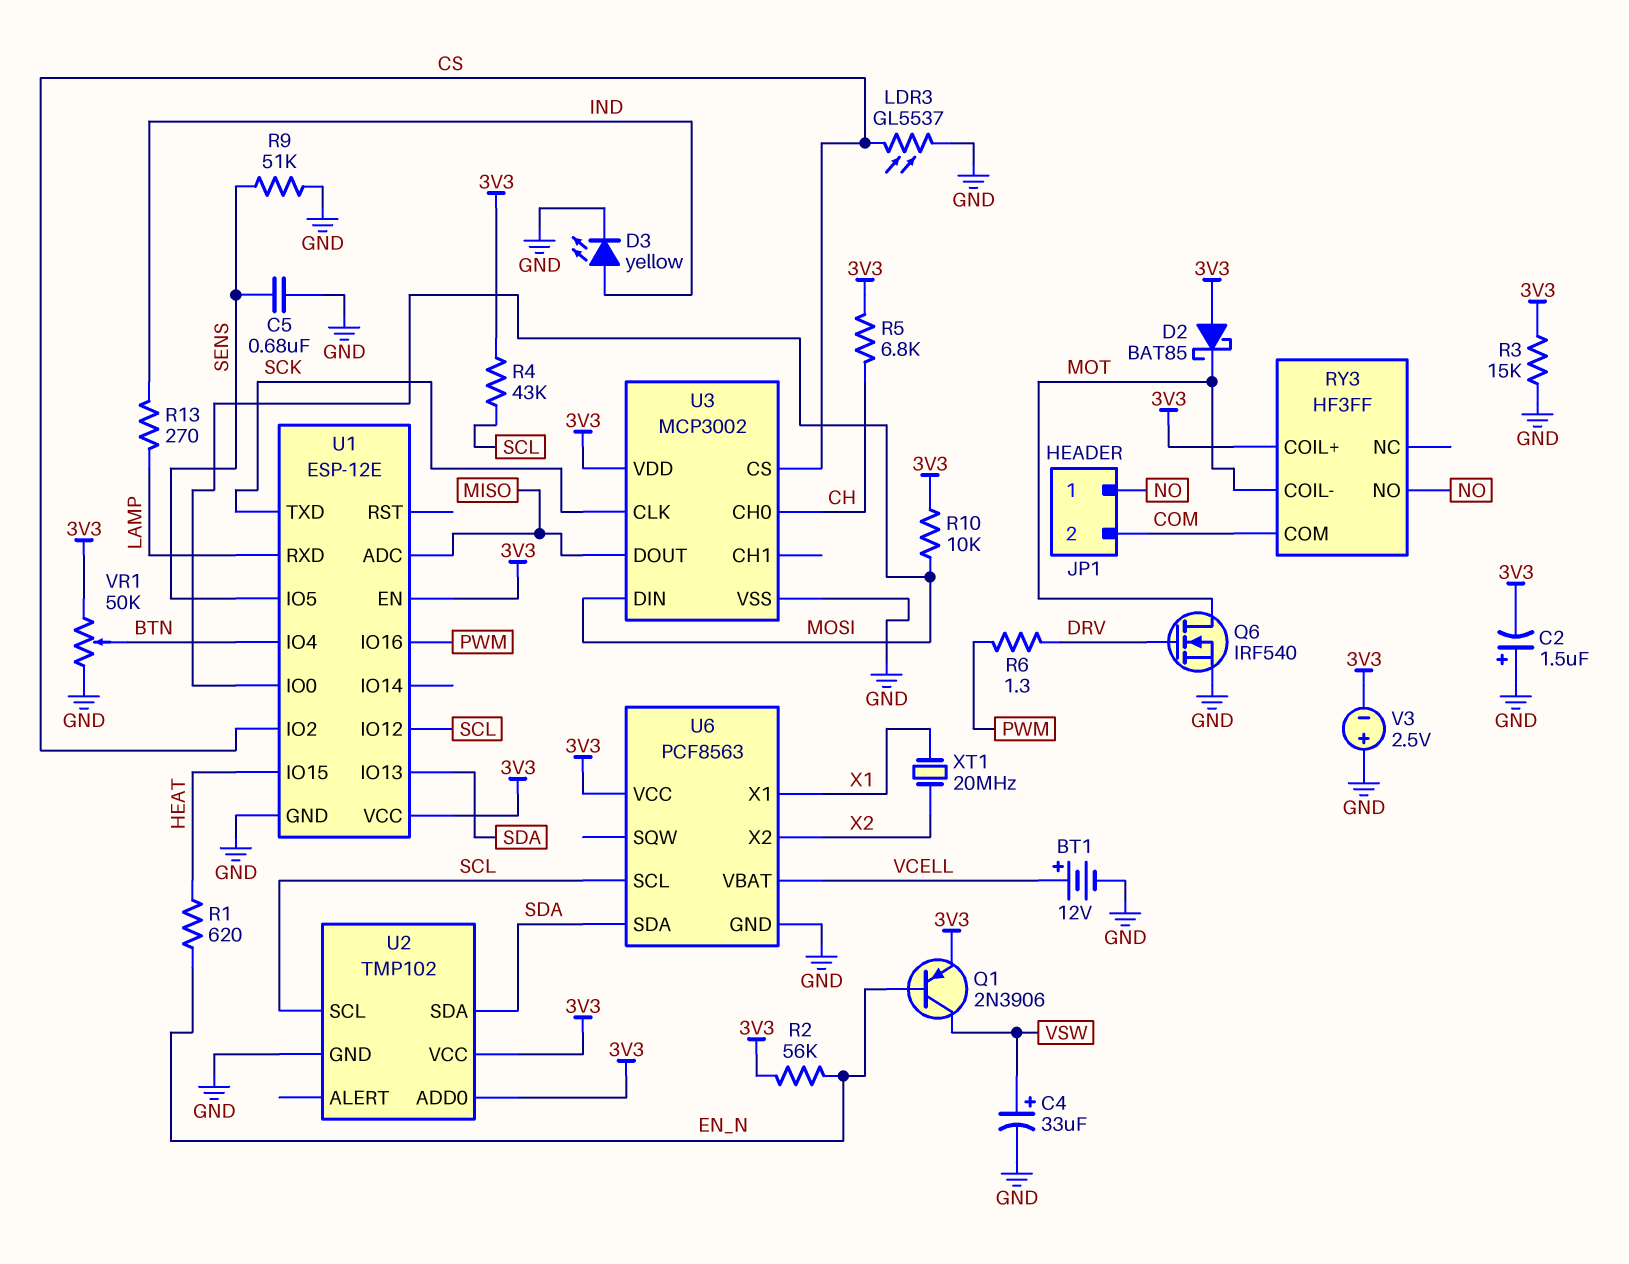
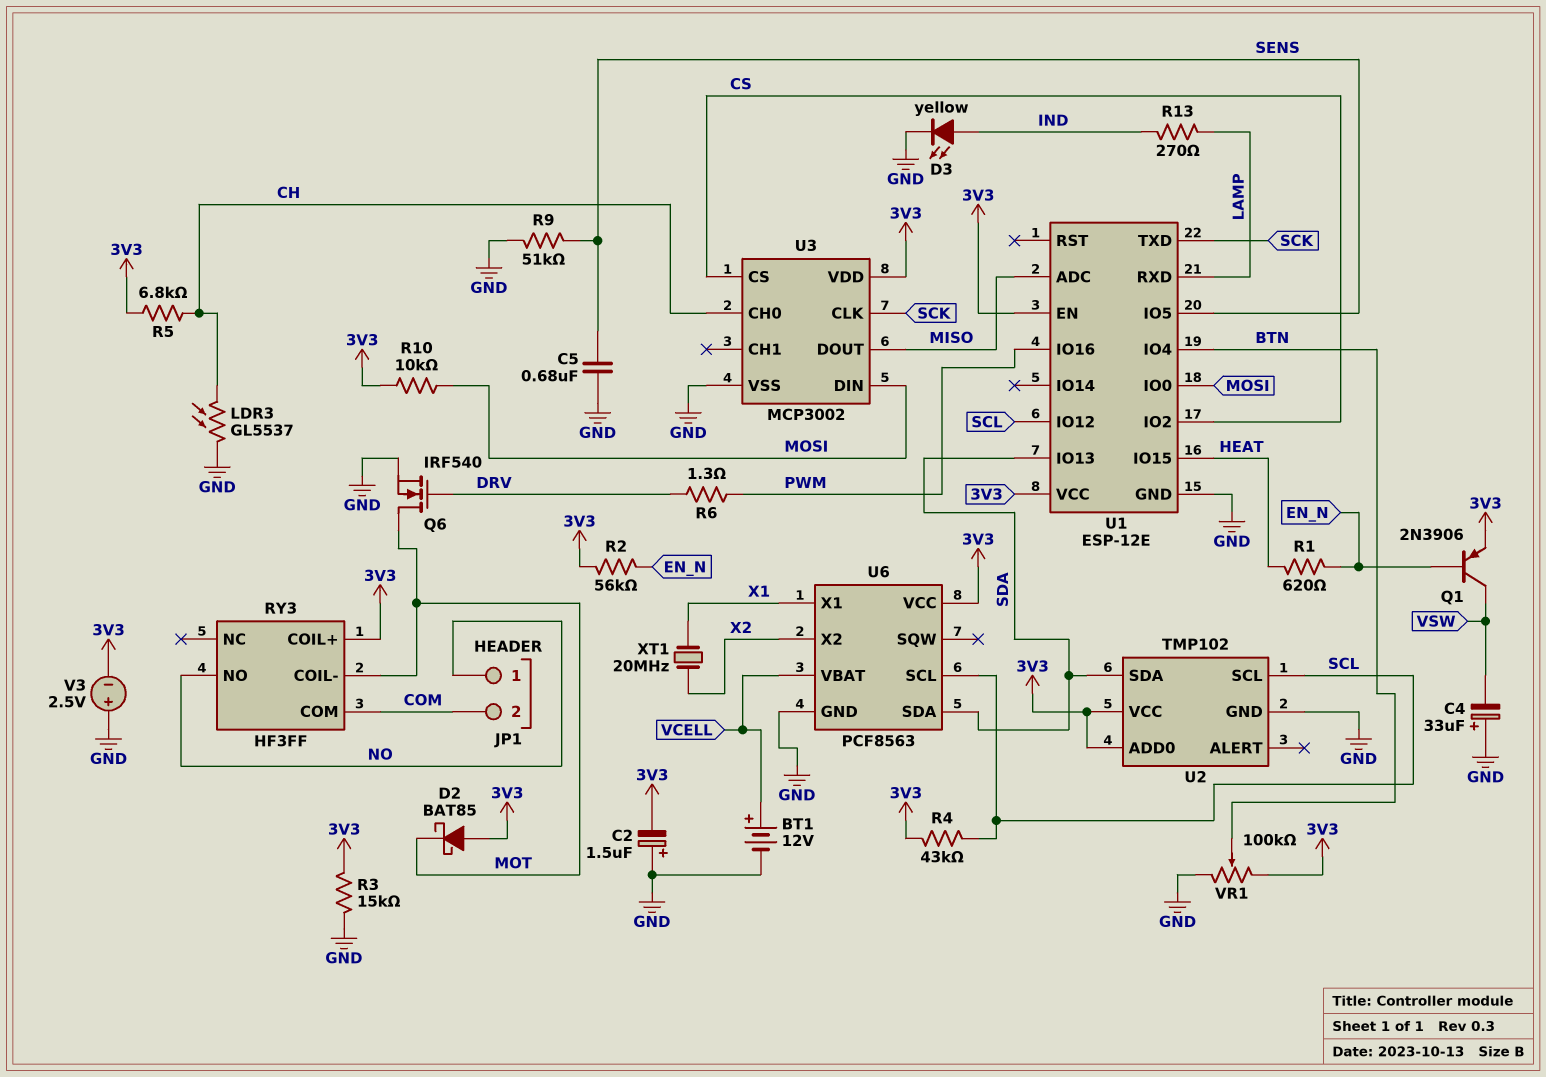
C4: 33uF (plus VSW, minus GND) -> 33uF (plus GND, minus VSW)
LDR3: GL5537 (CS, GND) -> GL5537 (CH, GND)
VR1: 50k (3V3, GND, wiper BTN) -> 100k (3V3, GND, wiper BTN)

